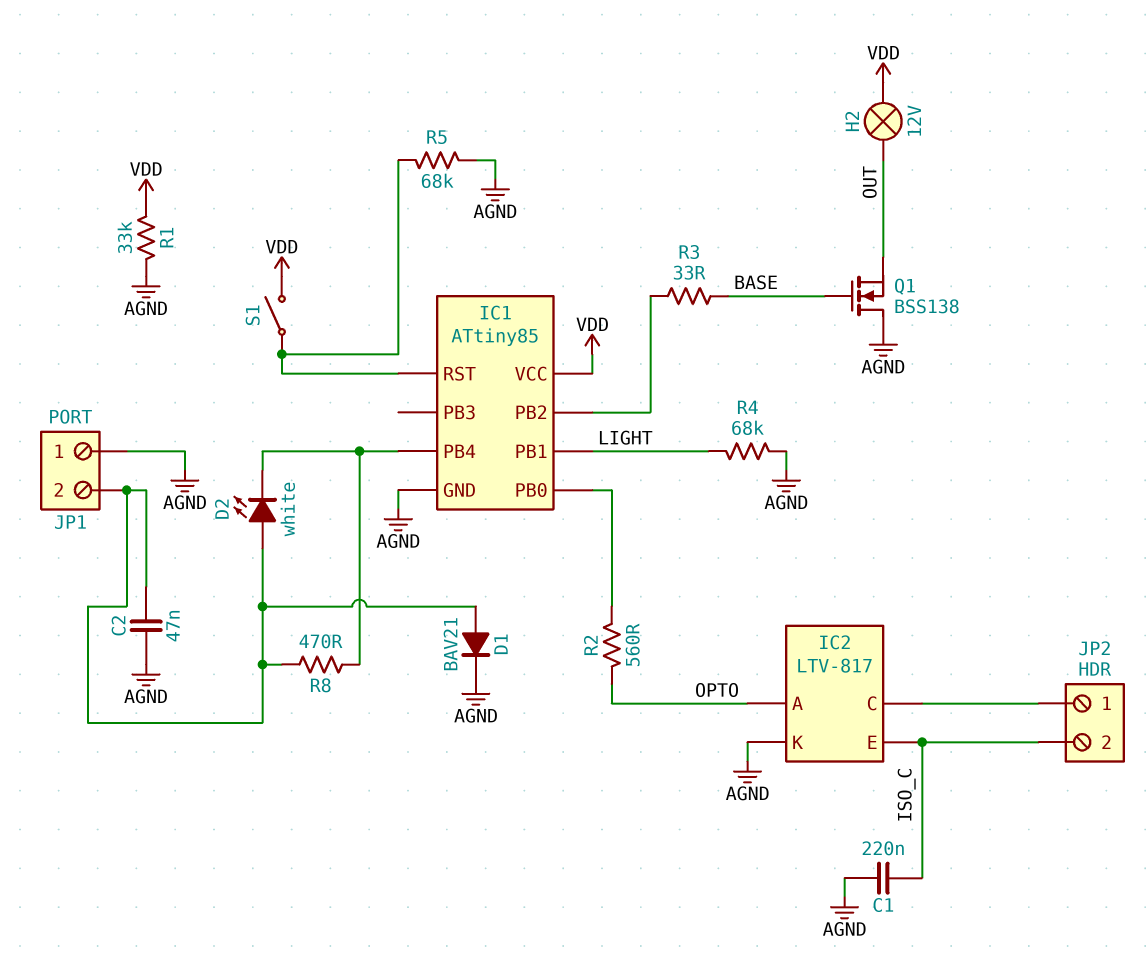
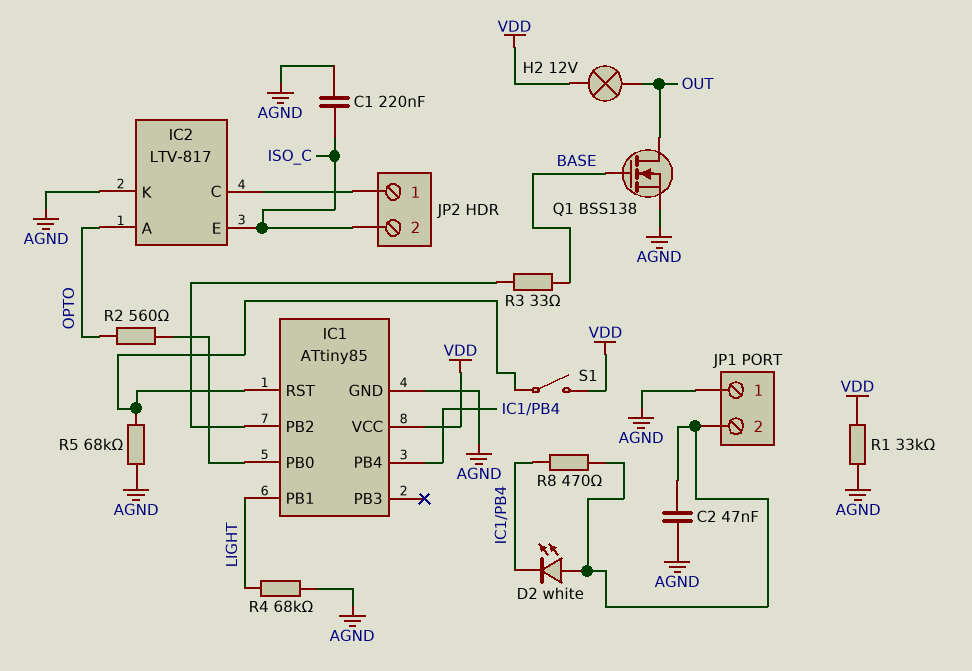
D1: diode BAV21 (A JP1/2, K AGND) -> none
Q1: NMOS BSS138 (G BASE, D AGND, S OUT) -> NMOS BSS138 (G BASE, D OUT, S AGND)

